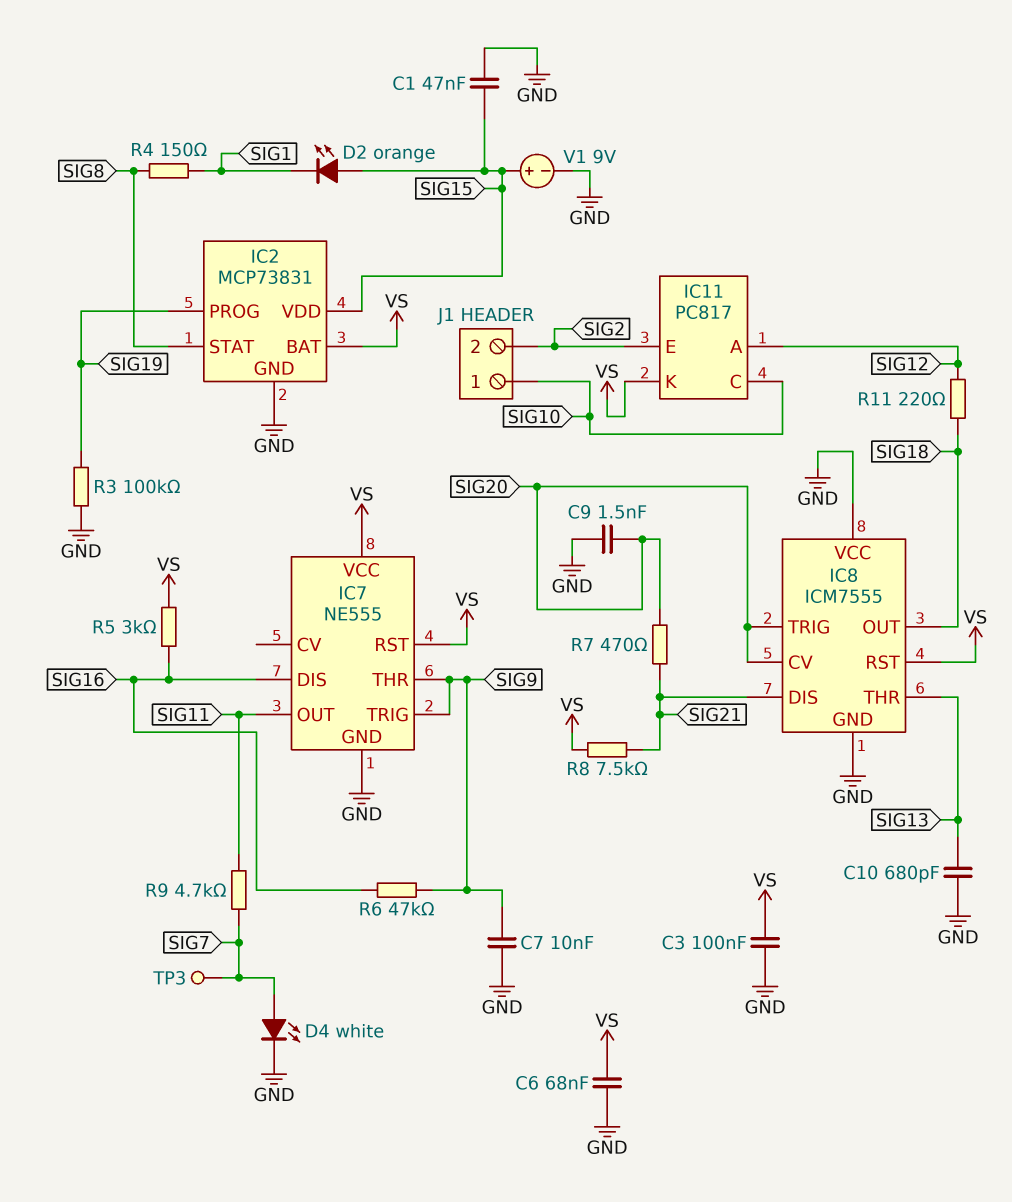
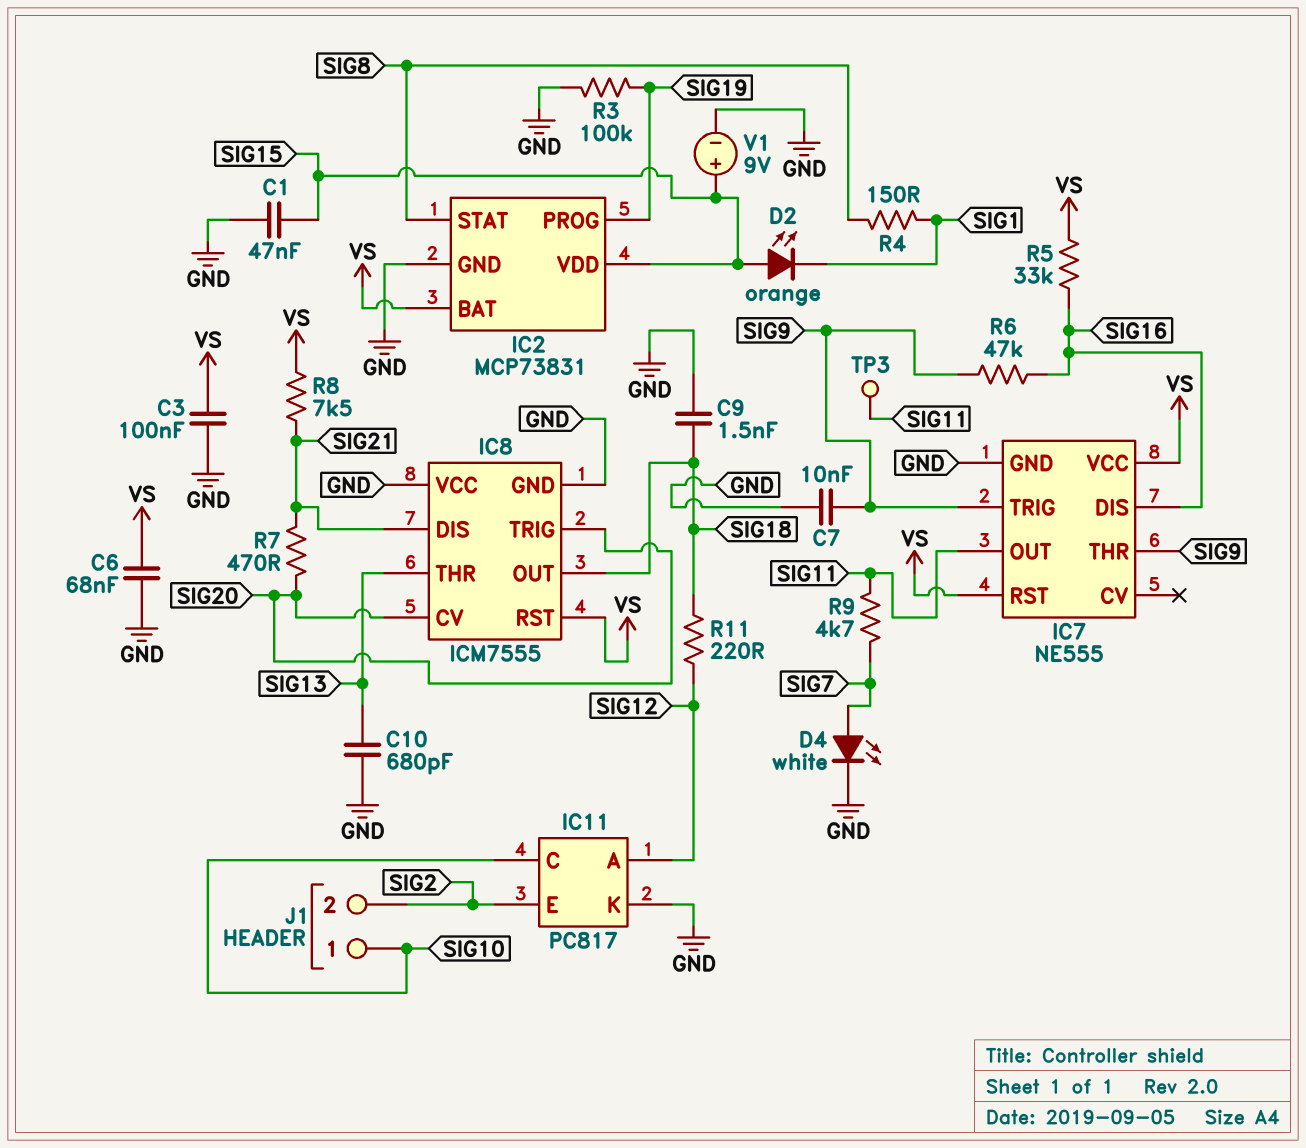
C9: 1.5nF (GND, SIG20) -> 1.5nF (GND, SIG18)
IC11 pin K: VS -> GND
R5: 3k (SIG16, VS) -> 33k (SIG16, VS)
TP3: test point (SIG7) -> test point (SIG11)

